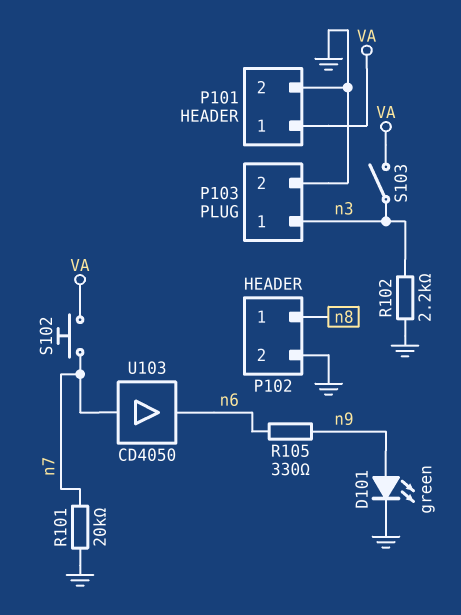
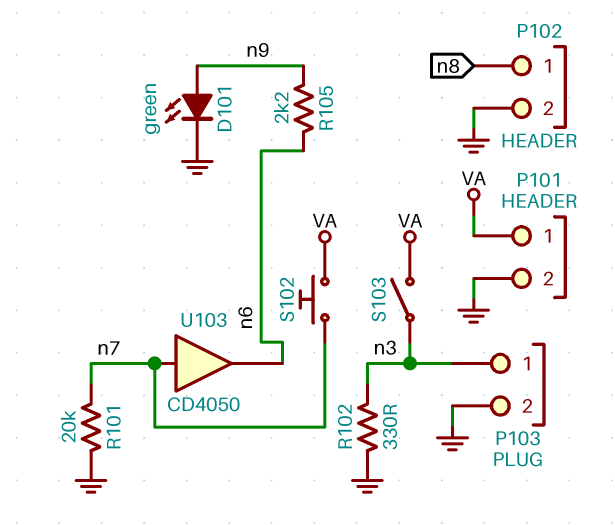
R102: 2.2k (GND, n3) -> 330 (GND, n3)
R105: 330 (n6, n9) -> 2.2k (n6, n9)

